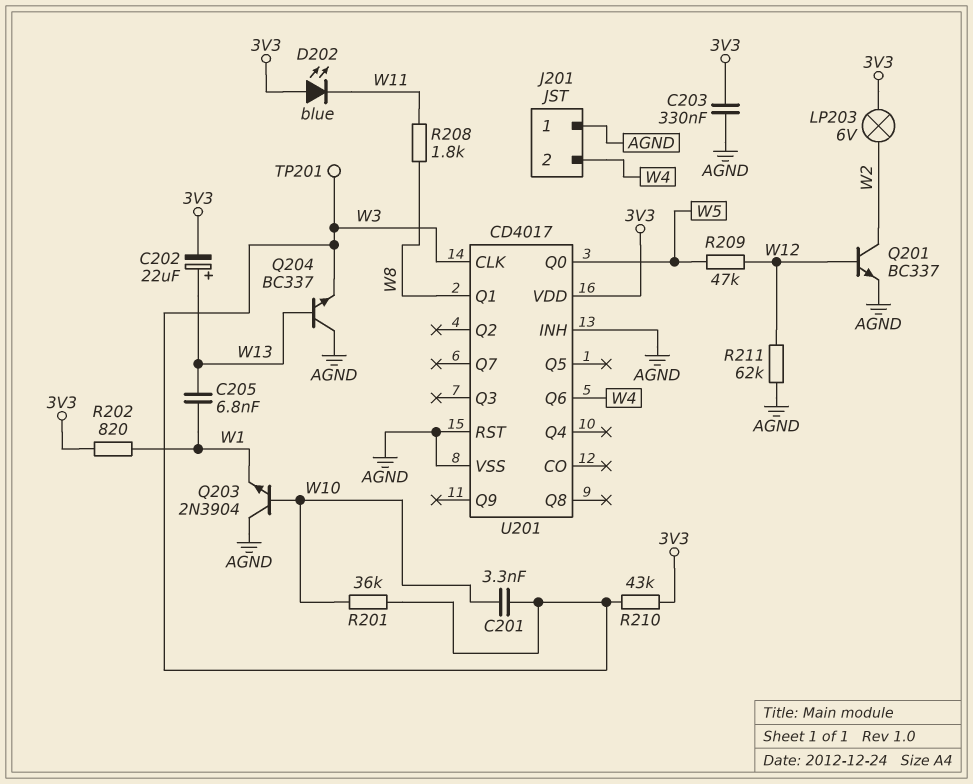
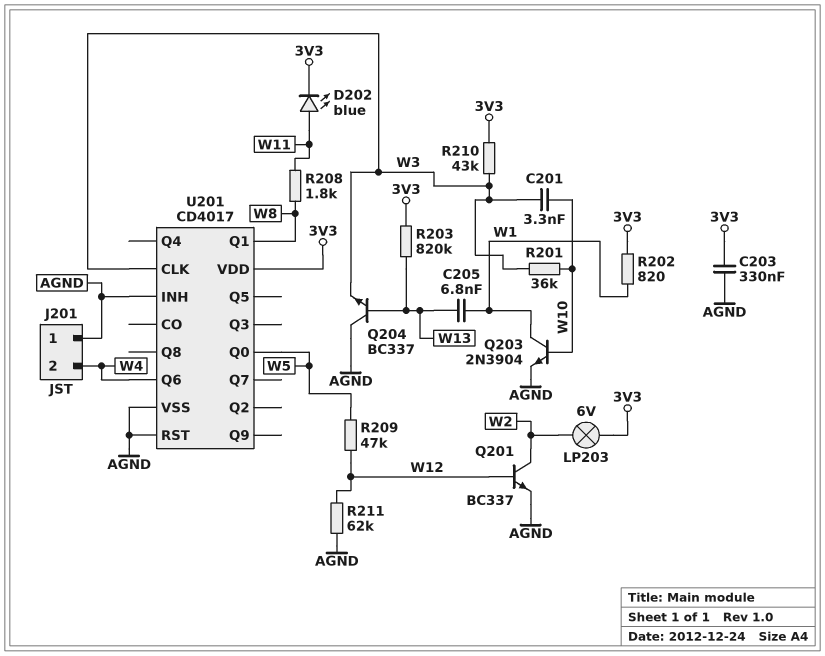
C202: 22uF (plus W13, minus 3V3) -> none
D202: LED blue (A 3V3, K W11) -> LED blue (A W11, K 3V3)
Q203: NPN 2N3904 (B W10, C AGND, E W1) -> NPN 2N3904 (B W10, C W1, E AGND)
R203: none -> 820k (3V3, W13)
TP201: test point (W3) -> none

